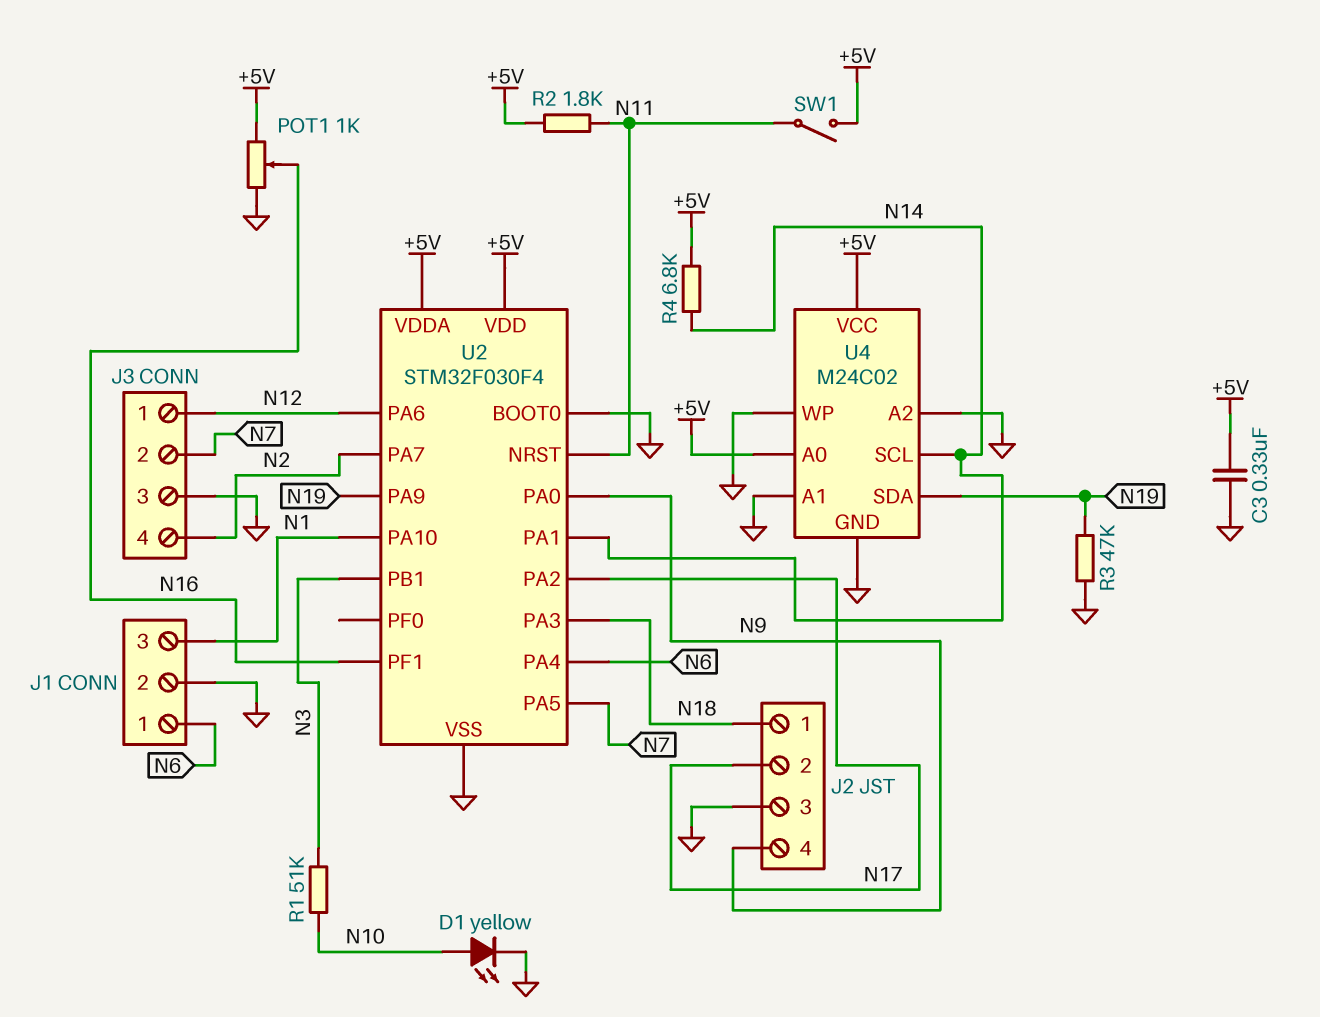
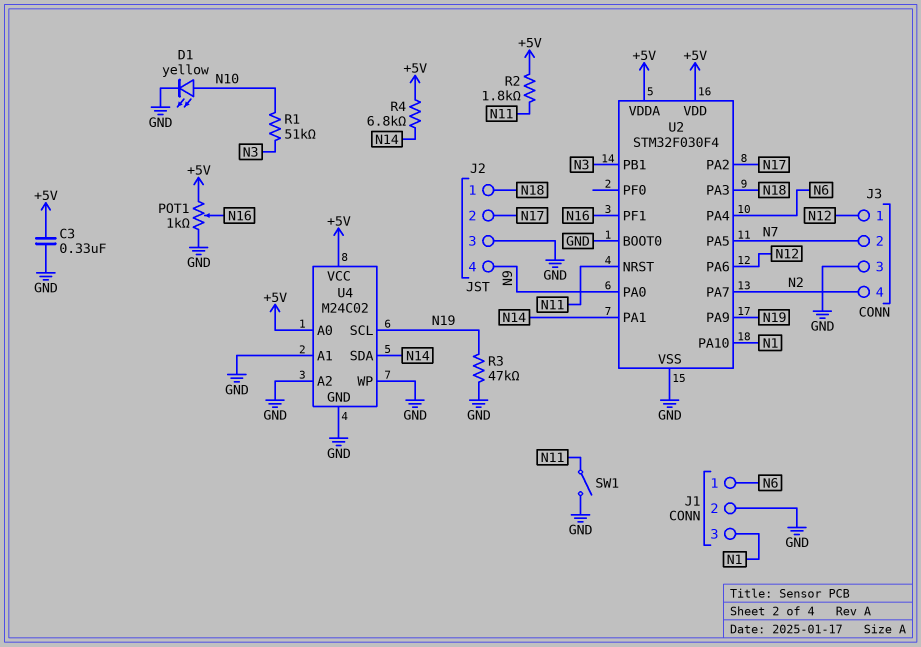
SW1: switch (+5V, N11) -> switch (GND, N11)
U4 pin SCL: N14 -> N19
U4 pin SDA: N19 -> N14

